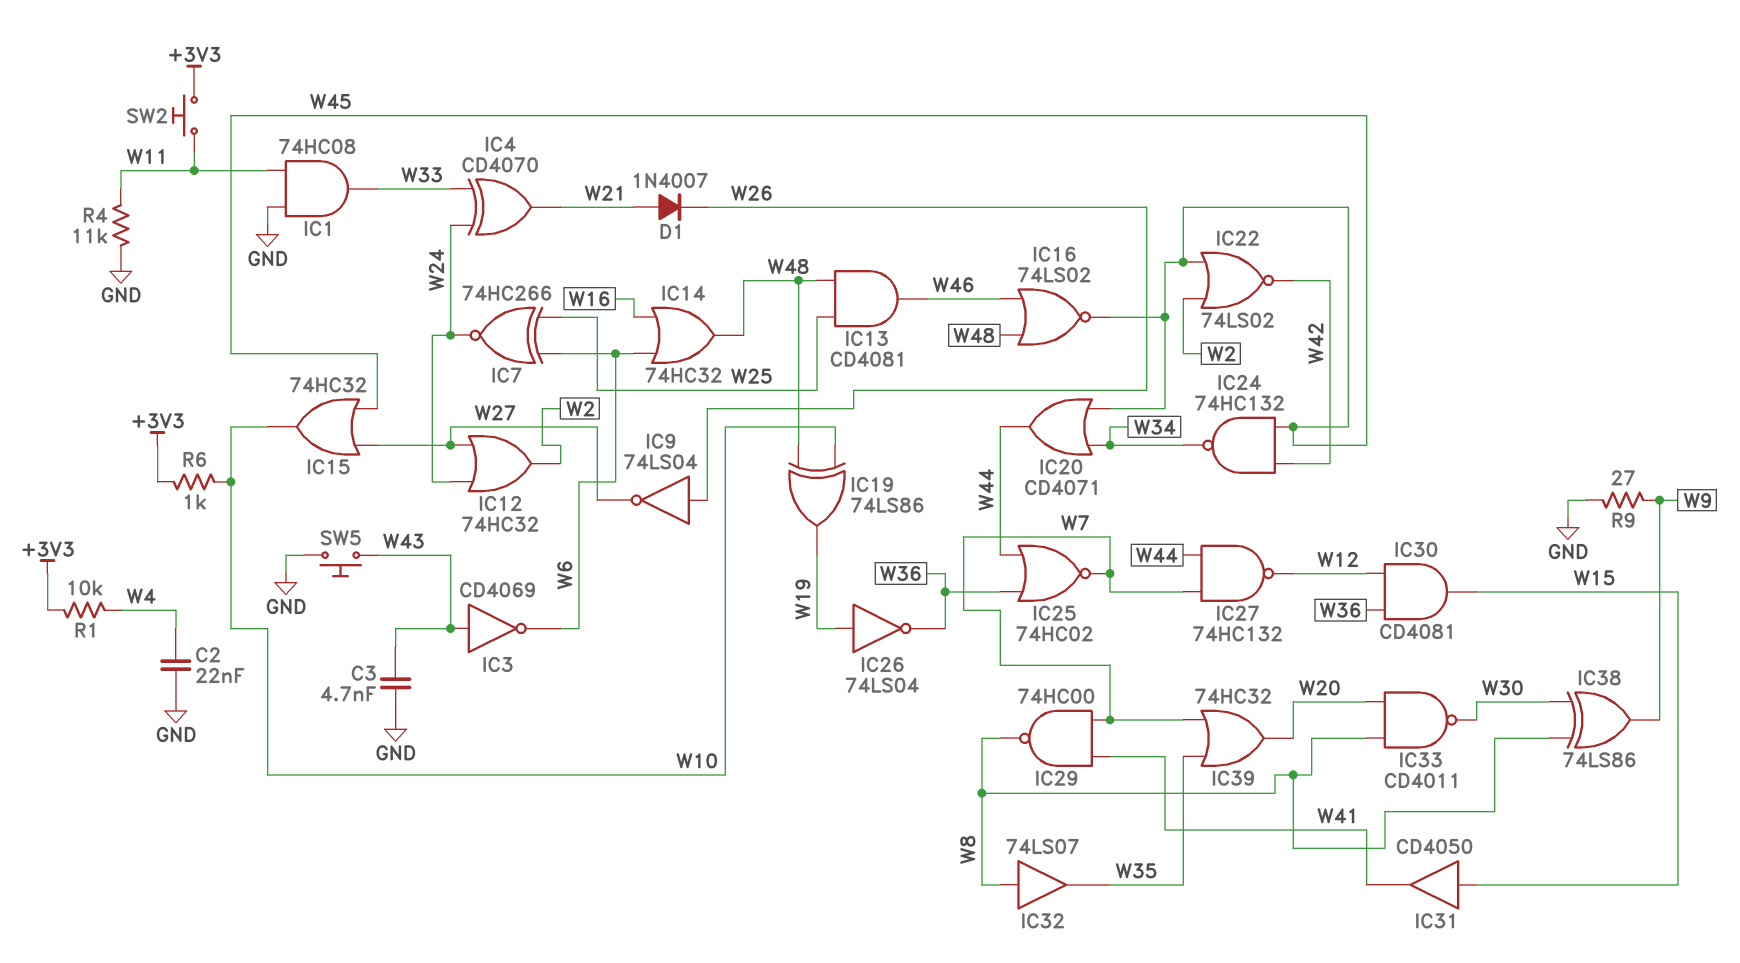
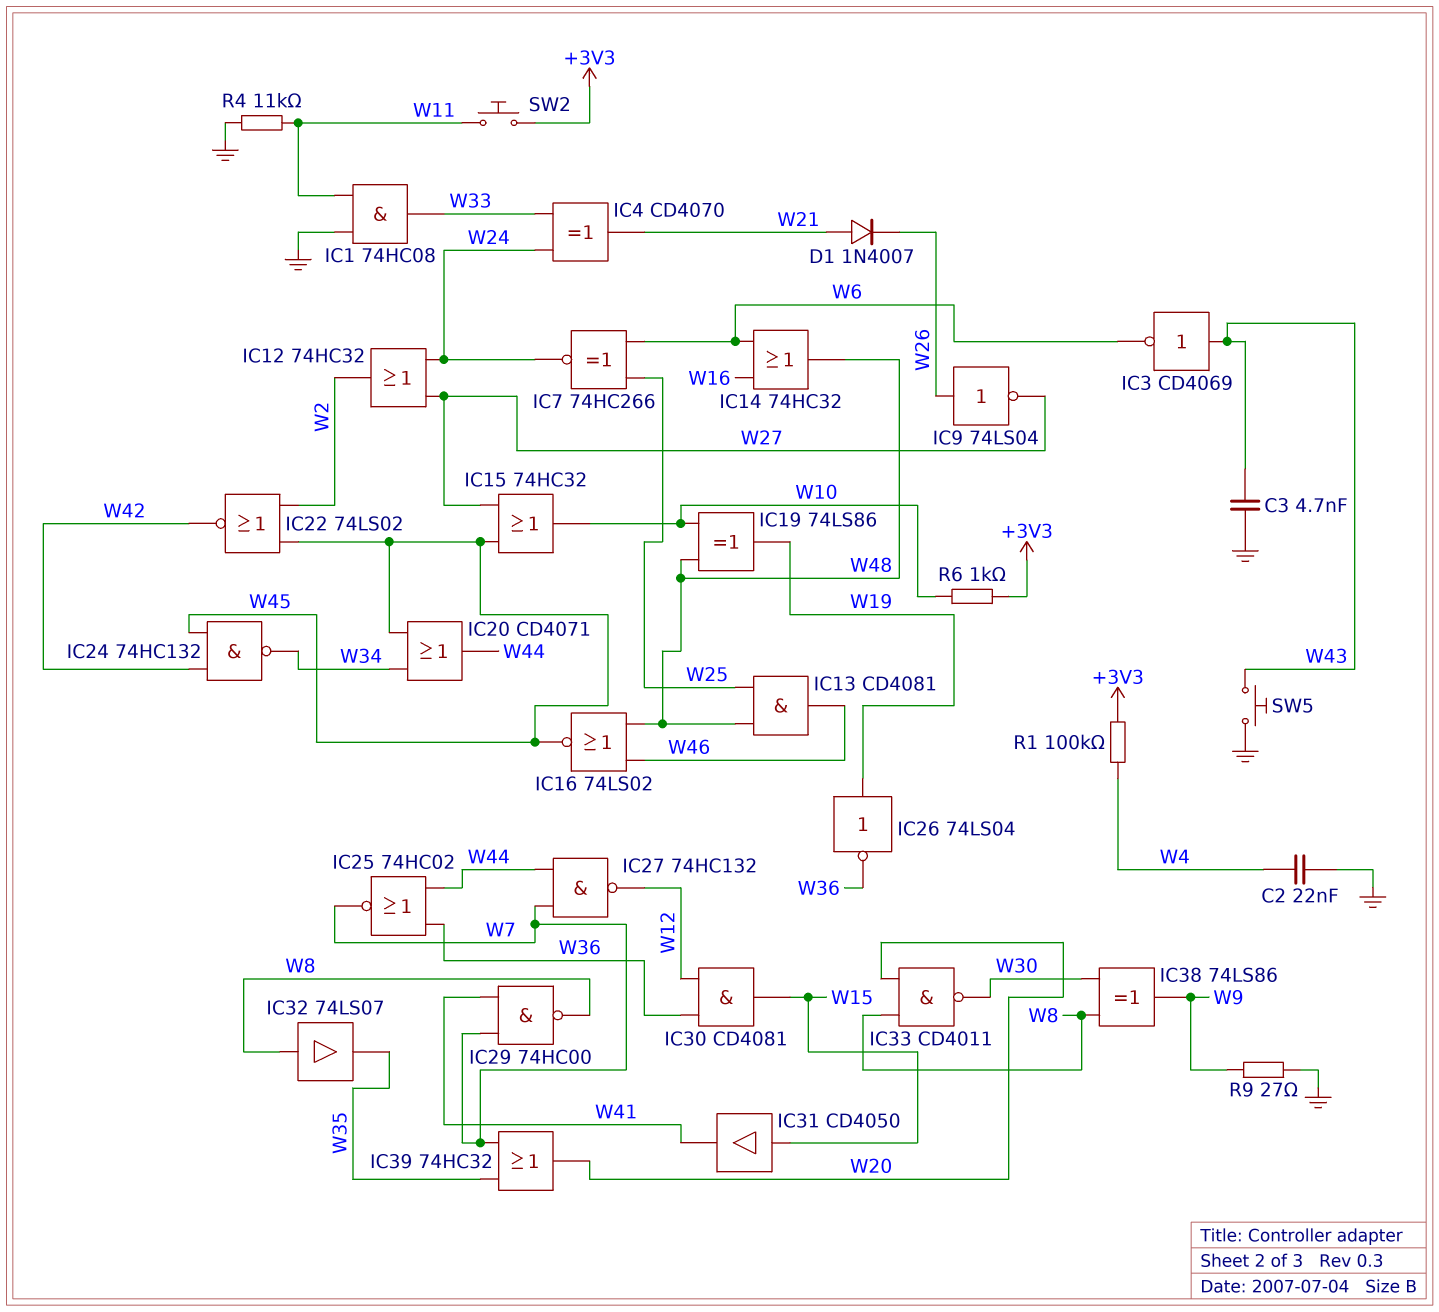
R1: 10k (+3V3, W4) -> 100k (+3V3, W4)

